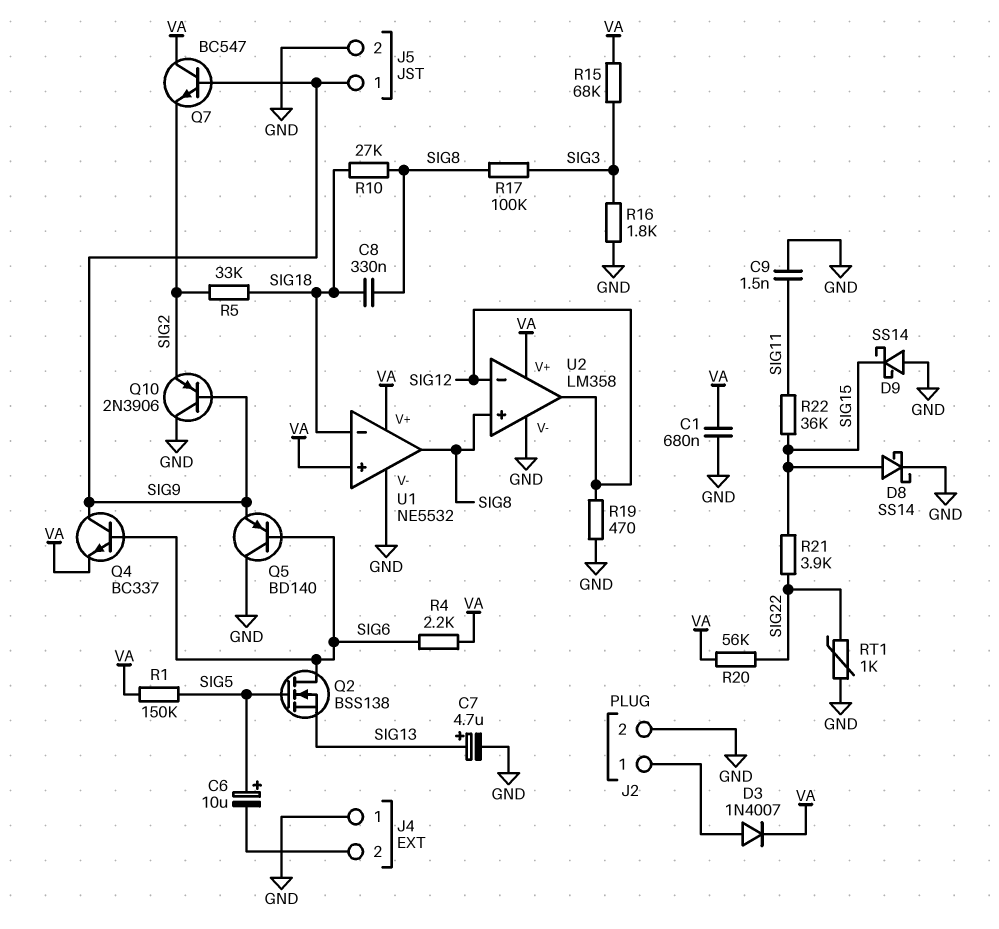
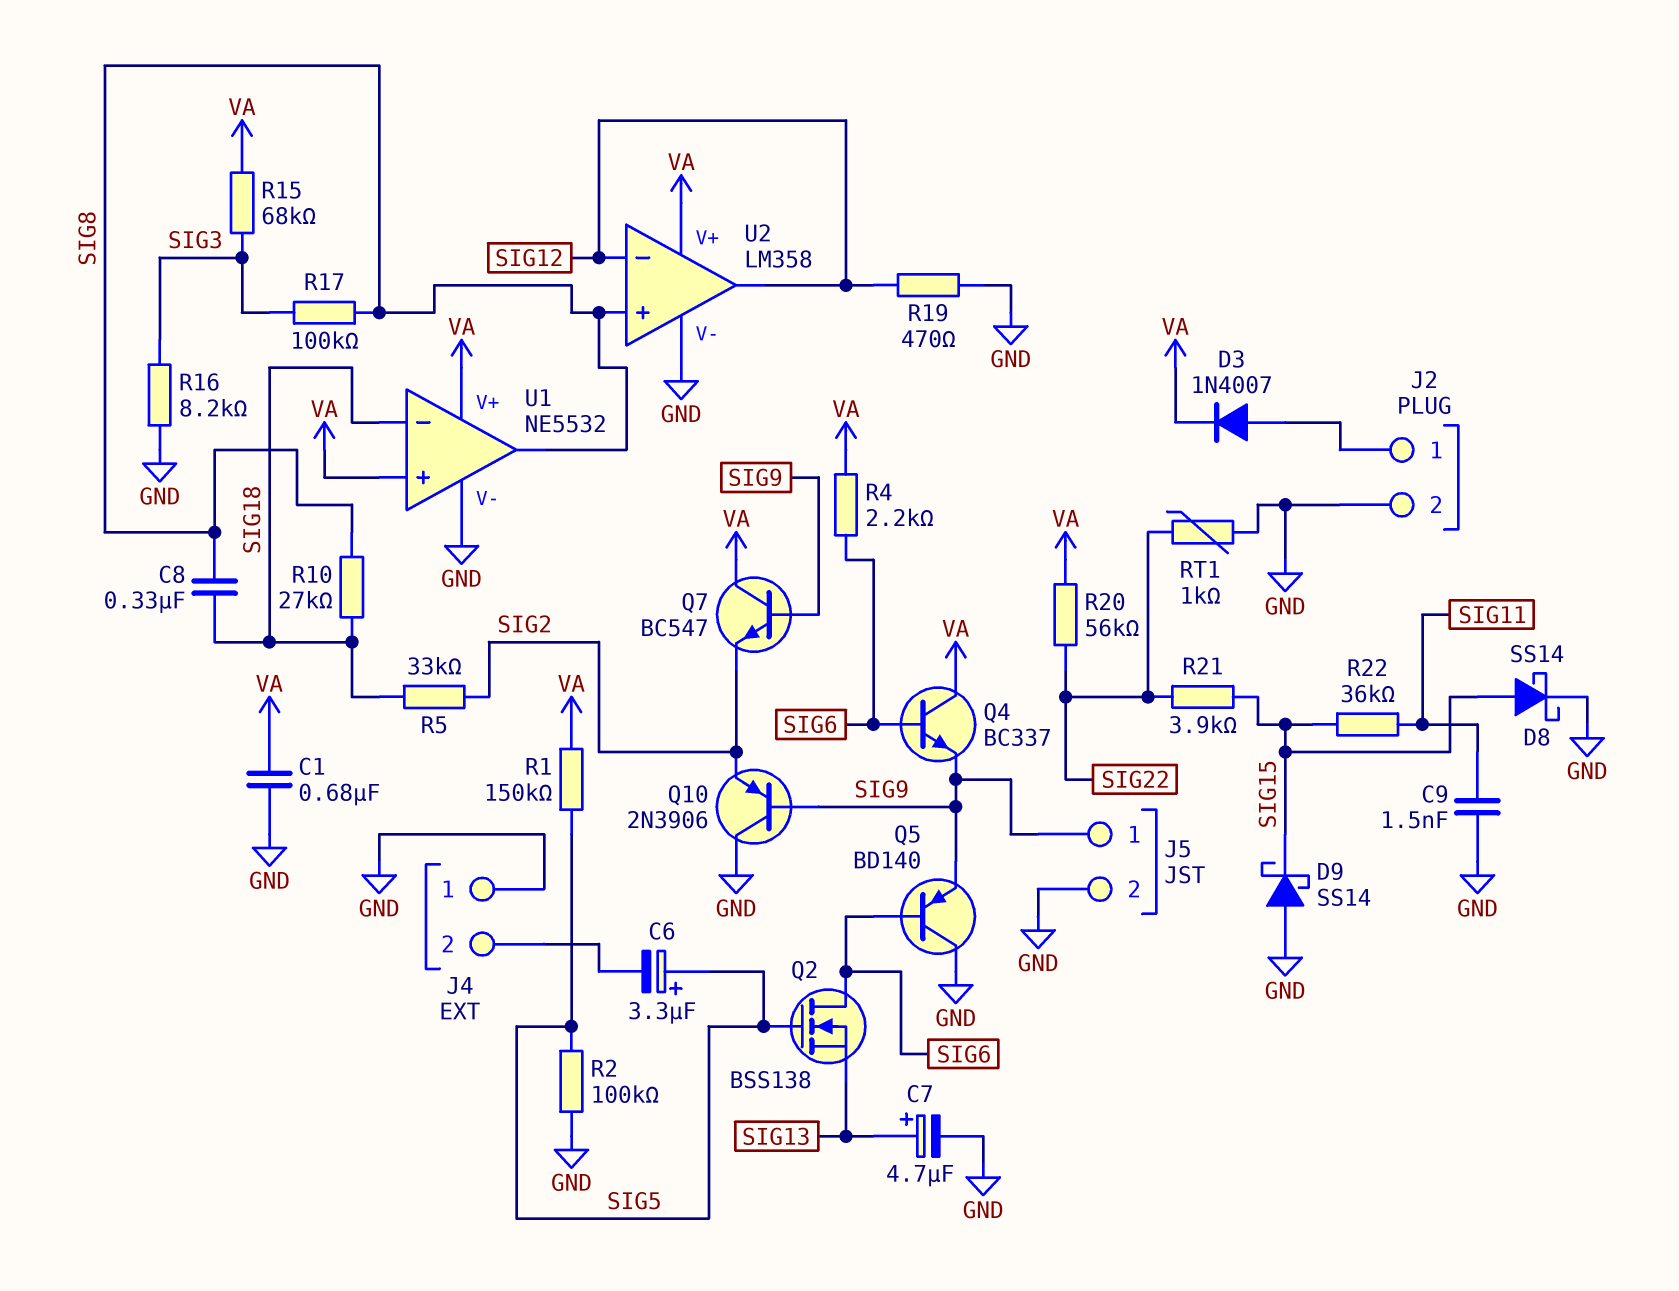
C6: 10uF (plus SIG5, minus J4/2) -> 3.3uF (plus SIG5, minus J4/2)
Q4: NPN BC337 (B SIG6, C SIG9, E VA) -> NPN BC337 (B SIG6, C VA, E SIG9)
R2: none -> 100k (GND, SIG5)
R16: 1.8k (GND, SIG3) -> 8.2k (GND, SIG3)

